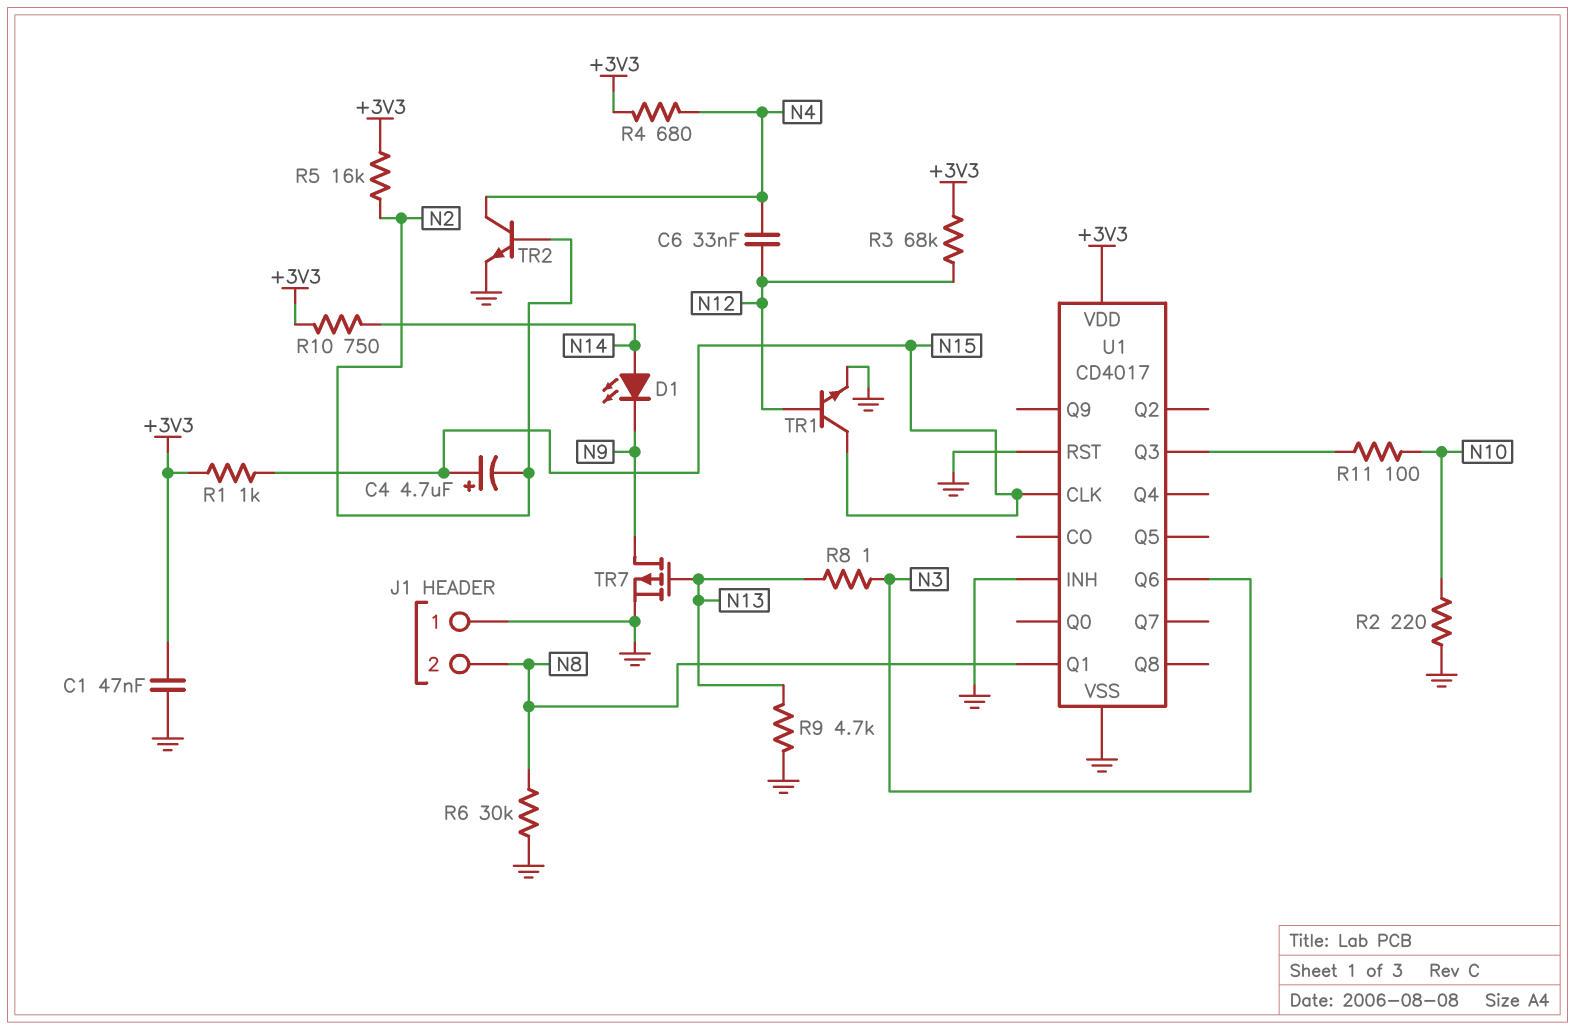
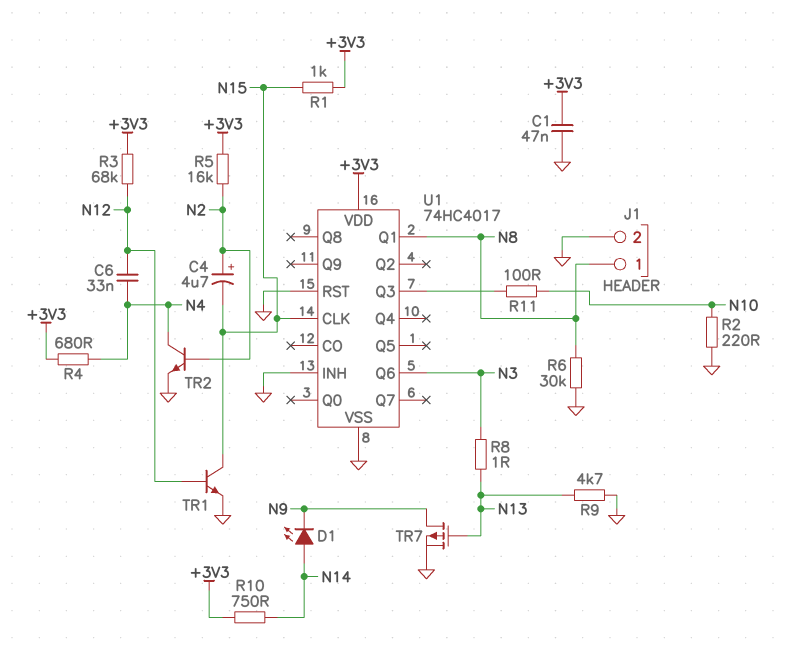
C4: 4.7uF (plus N15, minus N2) -> 4.7uF (plus N2, minus N15)
J1 pin 1: GND -> N8
J1 pin 2: N8 -> GND
U1: CD4017 -> 74HC4017

